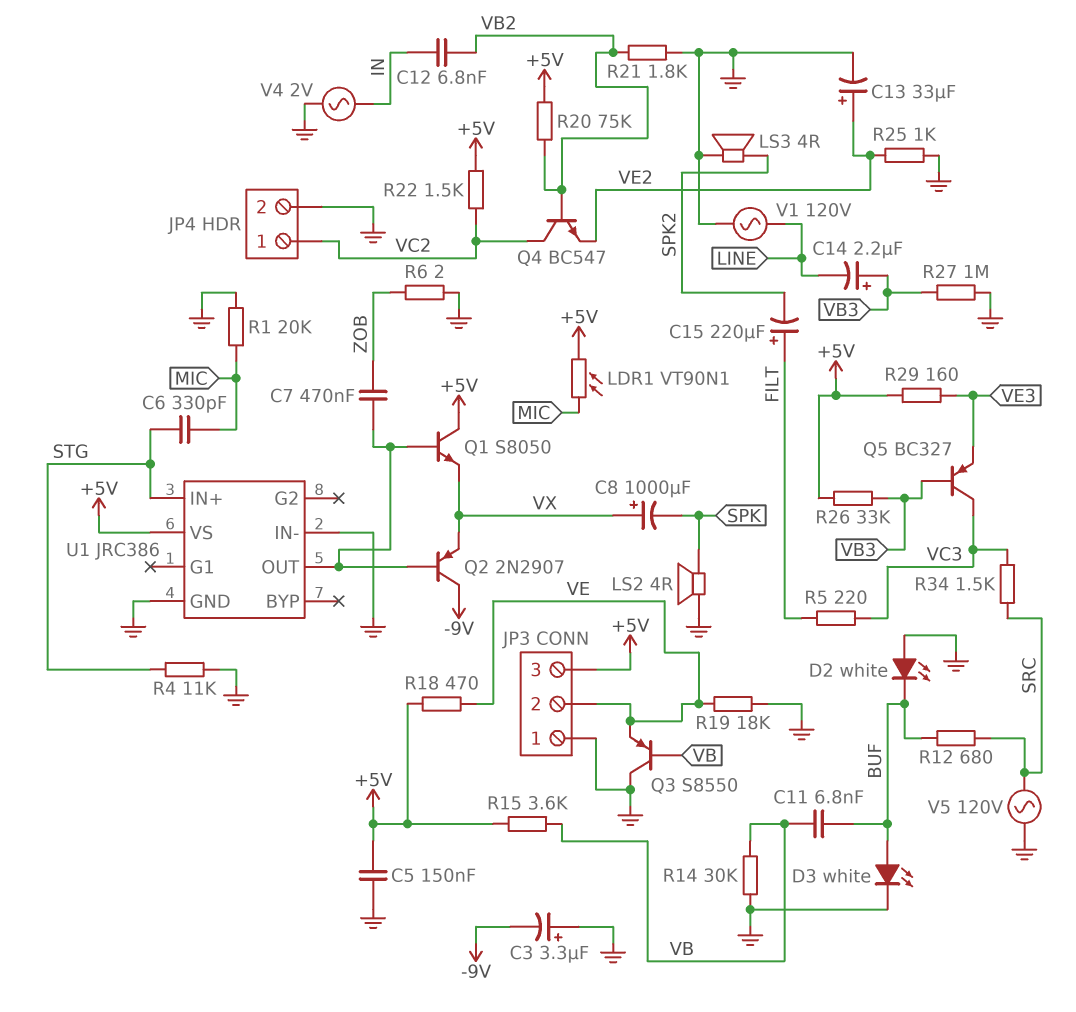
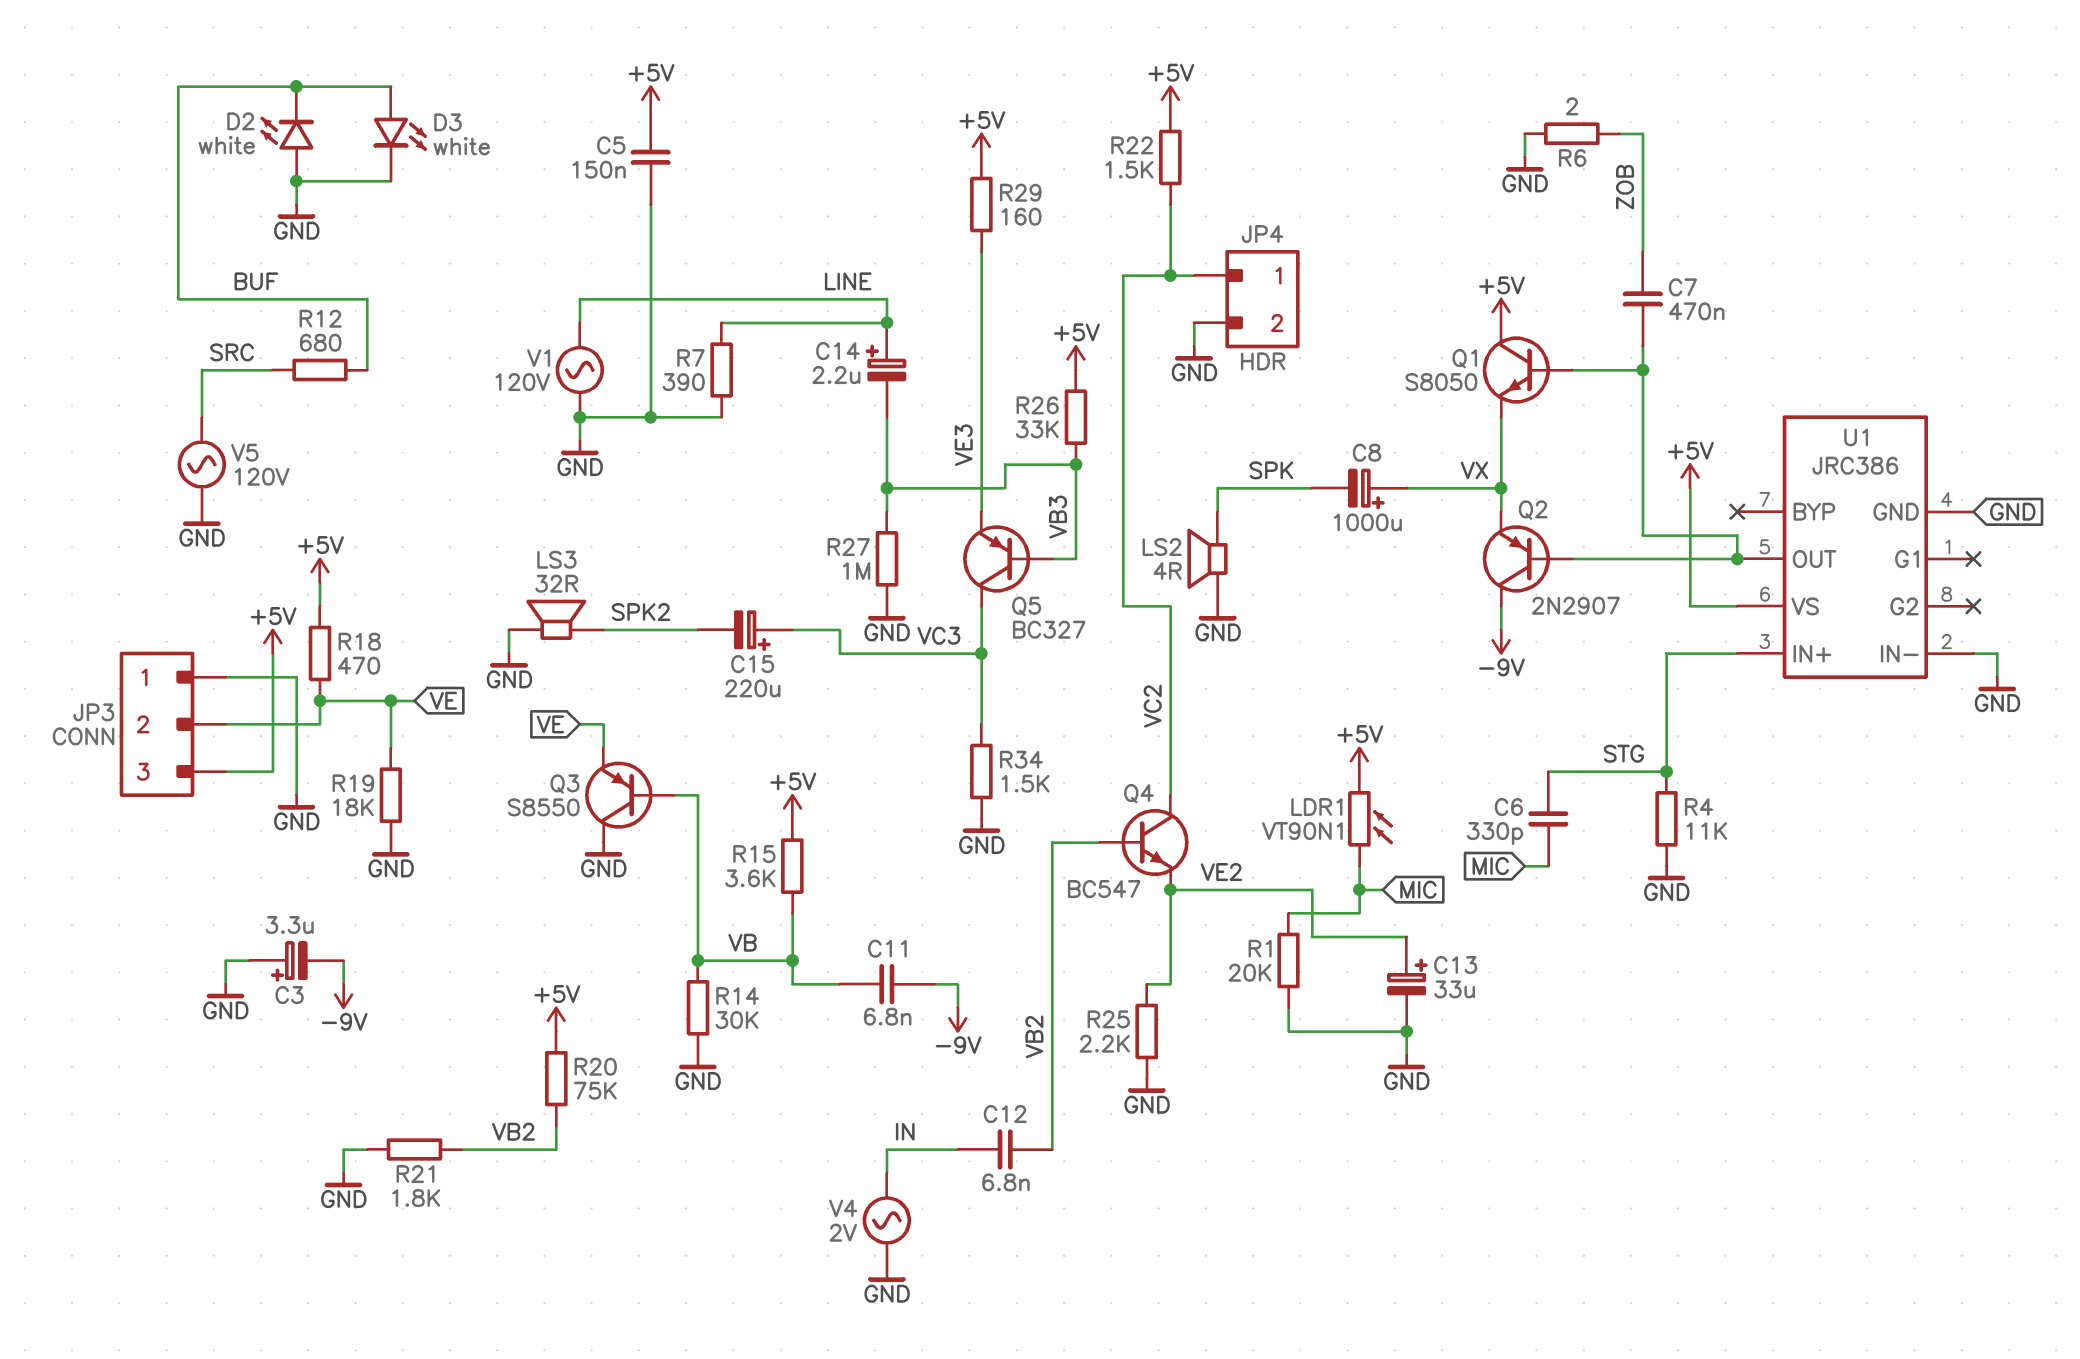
C11: 6.8nF (BUF, VB) -> 6.8nF (-9V, VB)
C14: 2.2uF (plus VB3, minus LINE) -> 2.2uF (plus LINE, minus VB3)
C15: 220uF (plus FILT, minus SPK2) -> 220uF (plus VC3, minus SPK2)
LS3: speaker 4R (GND, SPK2) -> speaker 32R (GND, SPK2)
R5: 220 (FILT, VC3) -> none
R7: none -> 390 (GND, LINE)
R25: 1k (GND, VE2) -> 2.2k (GND, VE2)
R34: 1.5k (SRC, VC3) -> 1.5k (GND, VC3)

